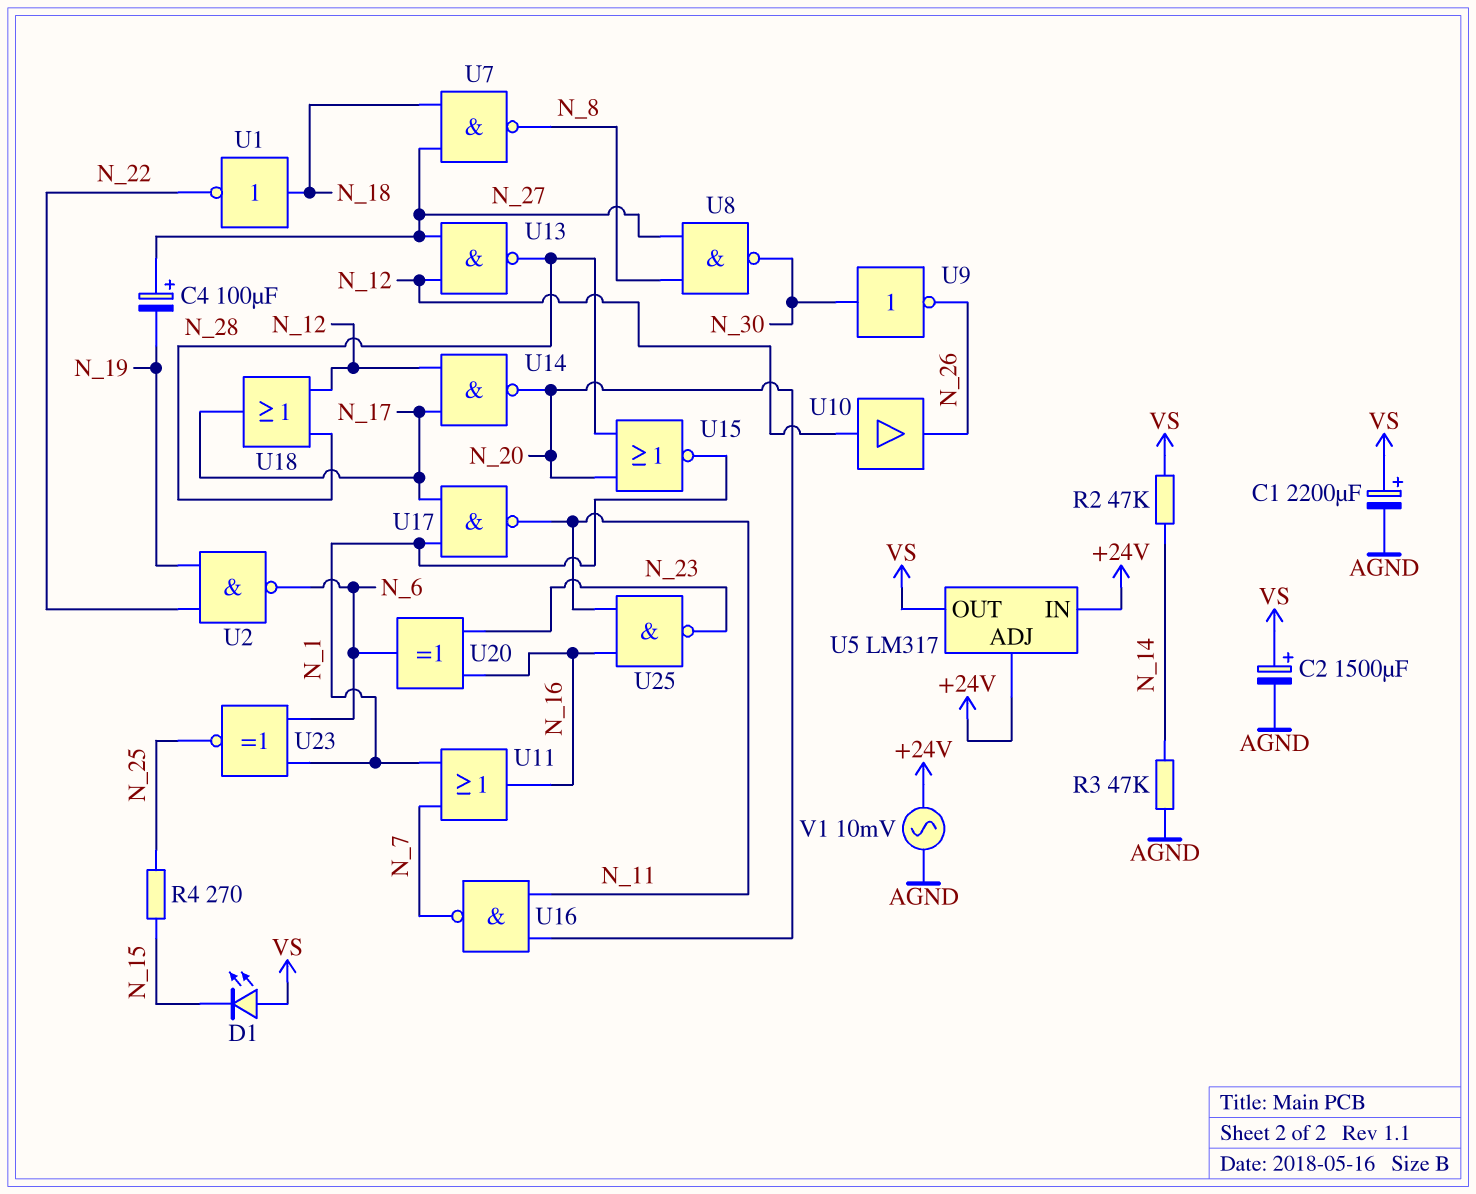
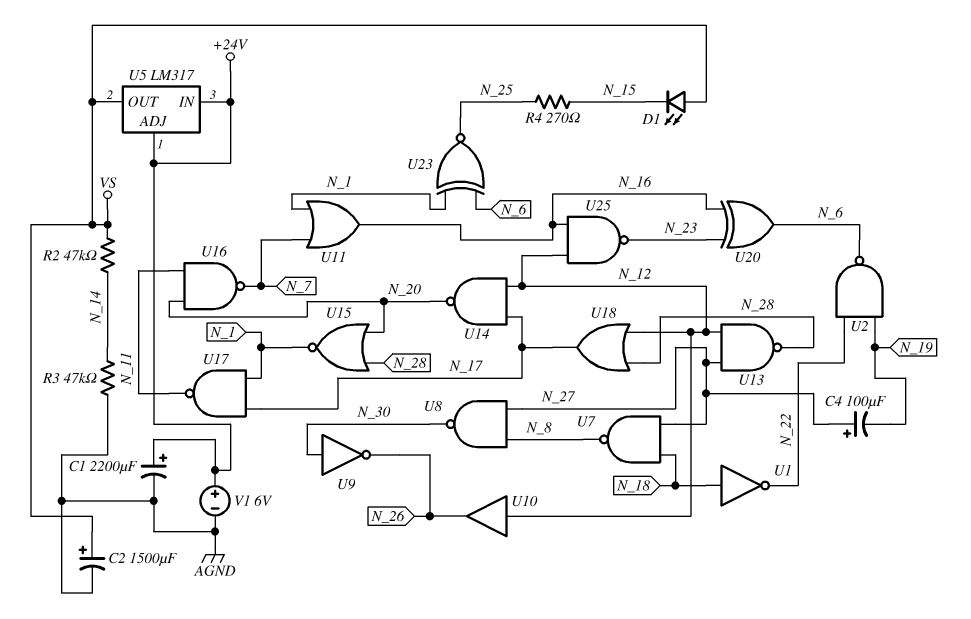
C1: 2200uF (plus VS, minus AGND) -> 2200uF (plus +24V, minus AGND)
U25: NAND (in N_11, in N_16, out N_23) -> NAND (in N_12, in N_16, out N_23)
V1: AC 10mV (+24V, AGND) -> 6V (plus +24V, minus AGND)

